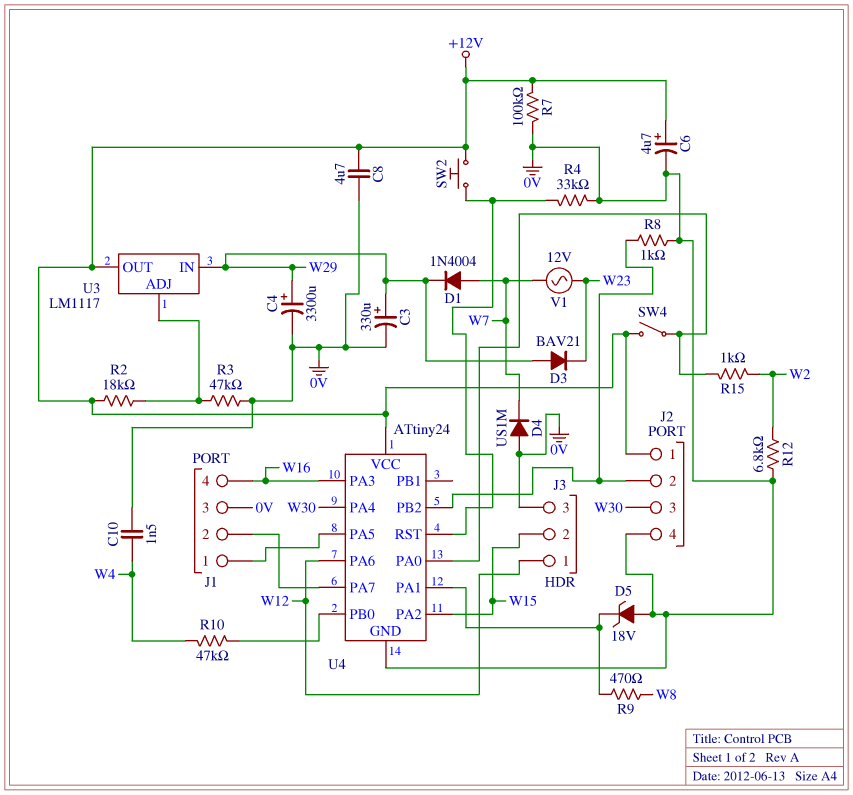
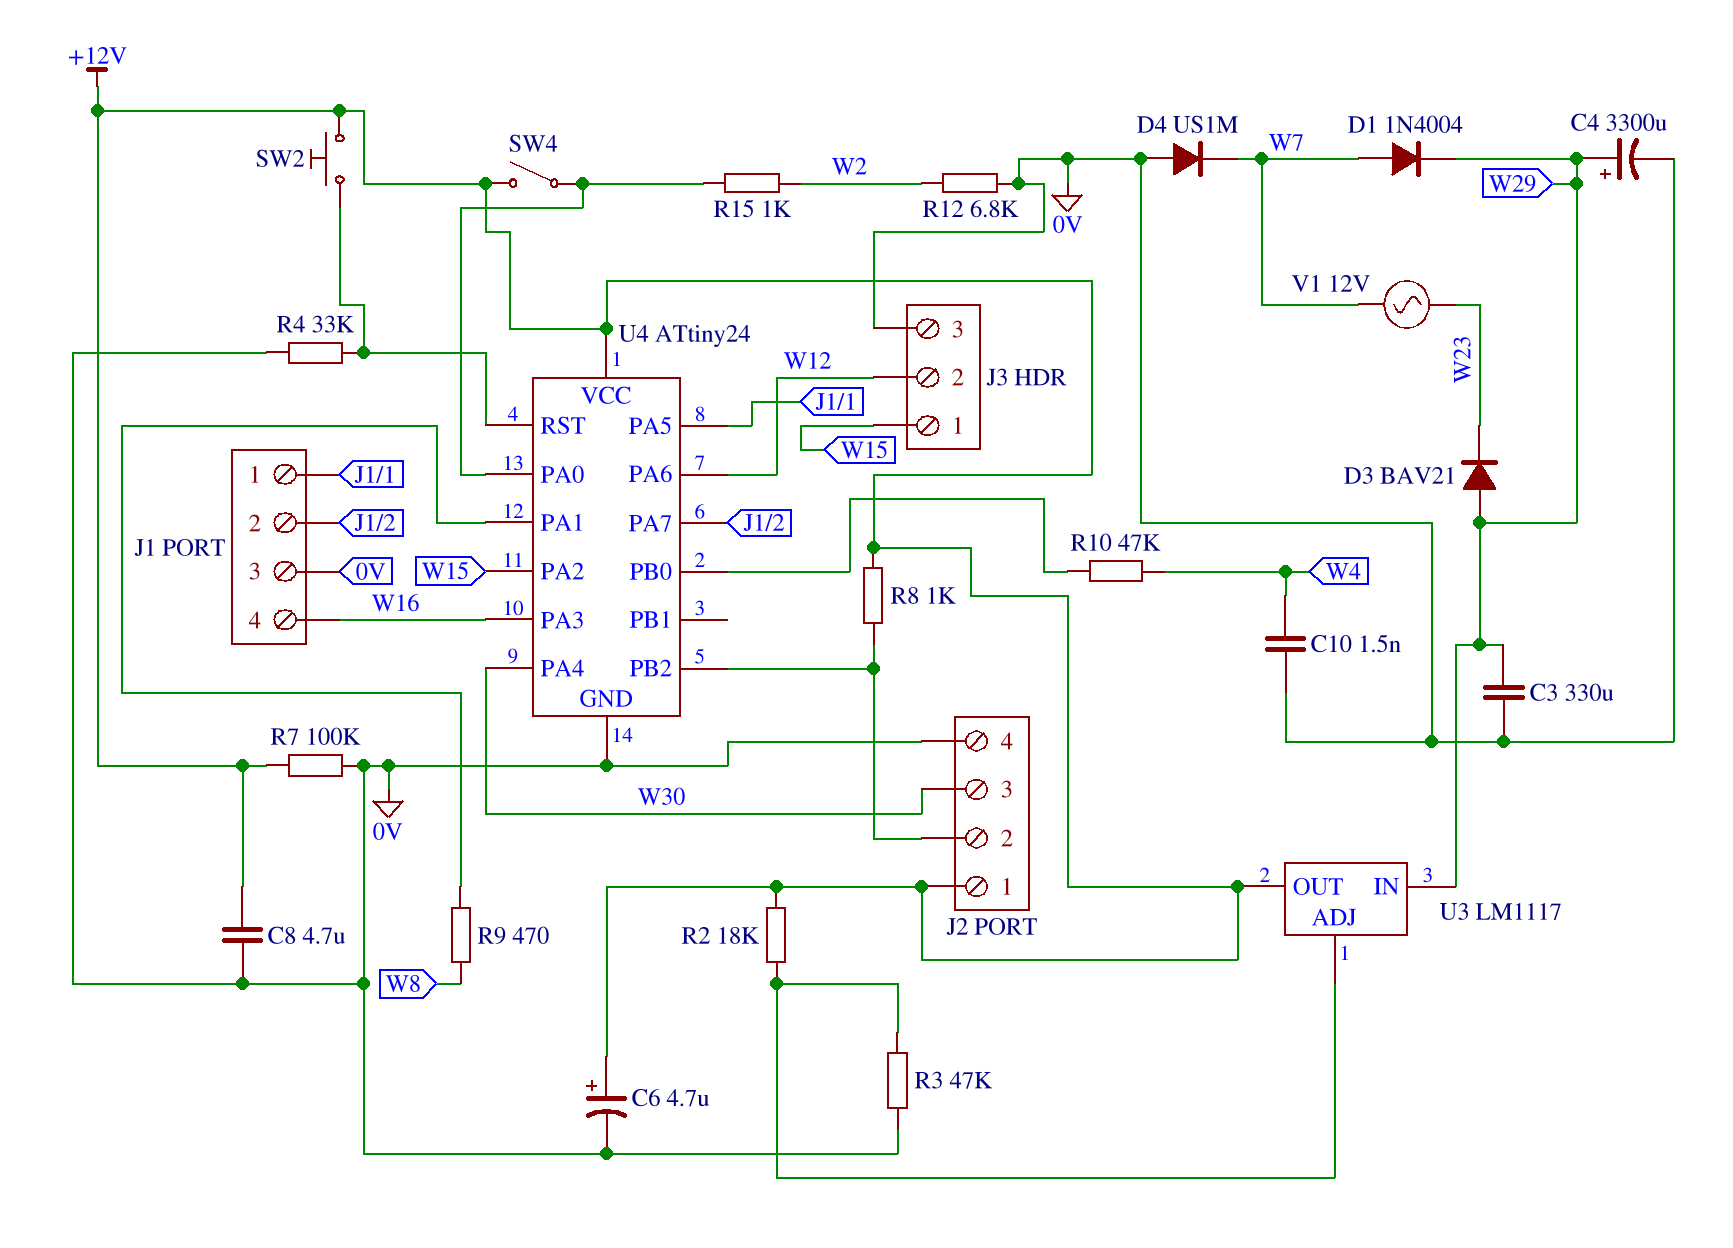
C3: 330uF (plus W29, minus 0V) -> 330uF (0V, W29)
D5: zener 18V (A 0V, K U4/PA1) -> none
J3 pin 1: W12 -> W15
J3 pin 2: W15 -> W12
R8: 1k (0V, J2/2) -> 1k (+12V, J2/2)

